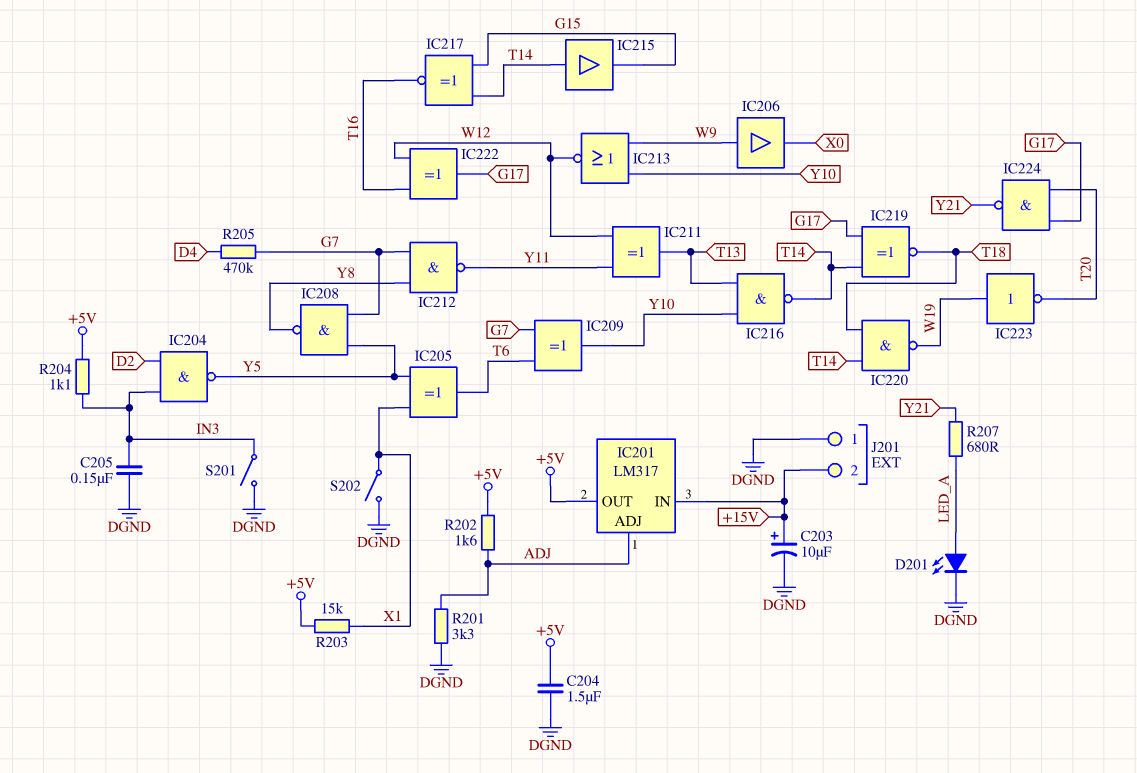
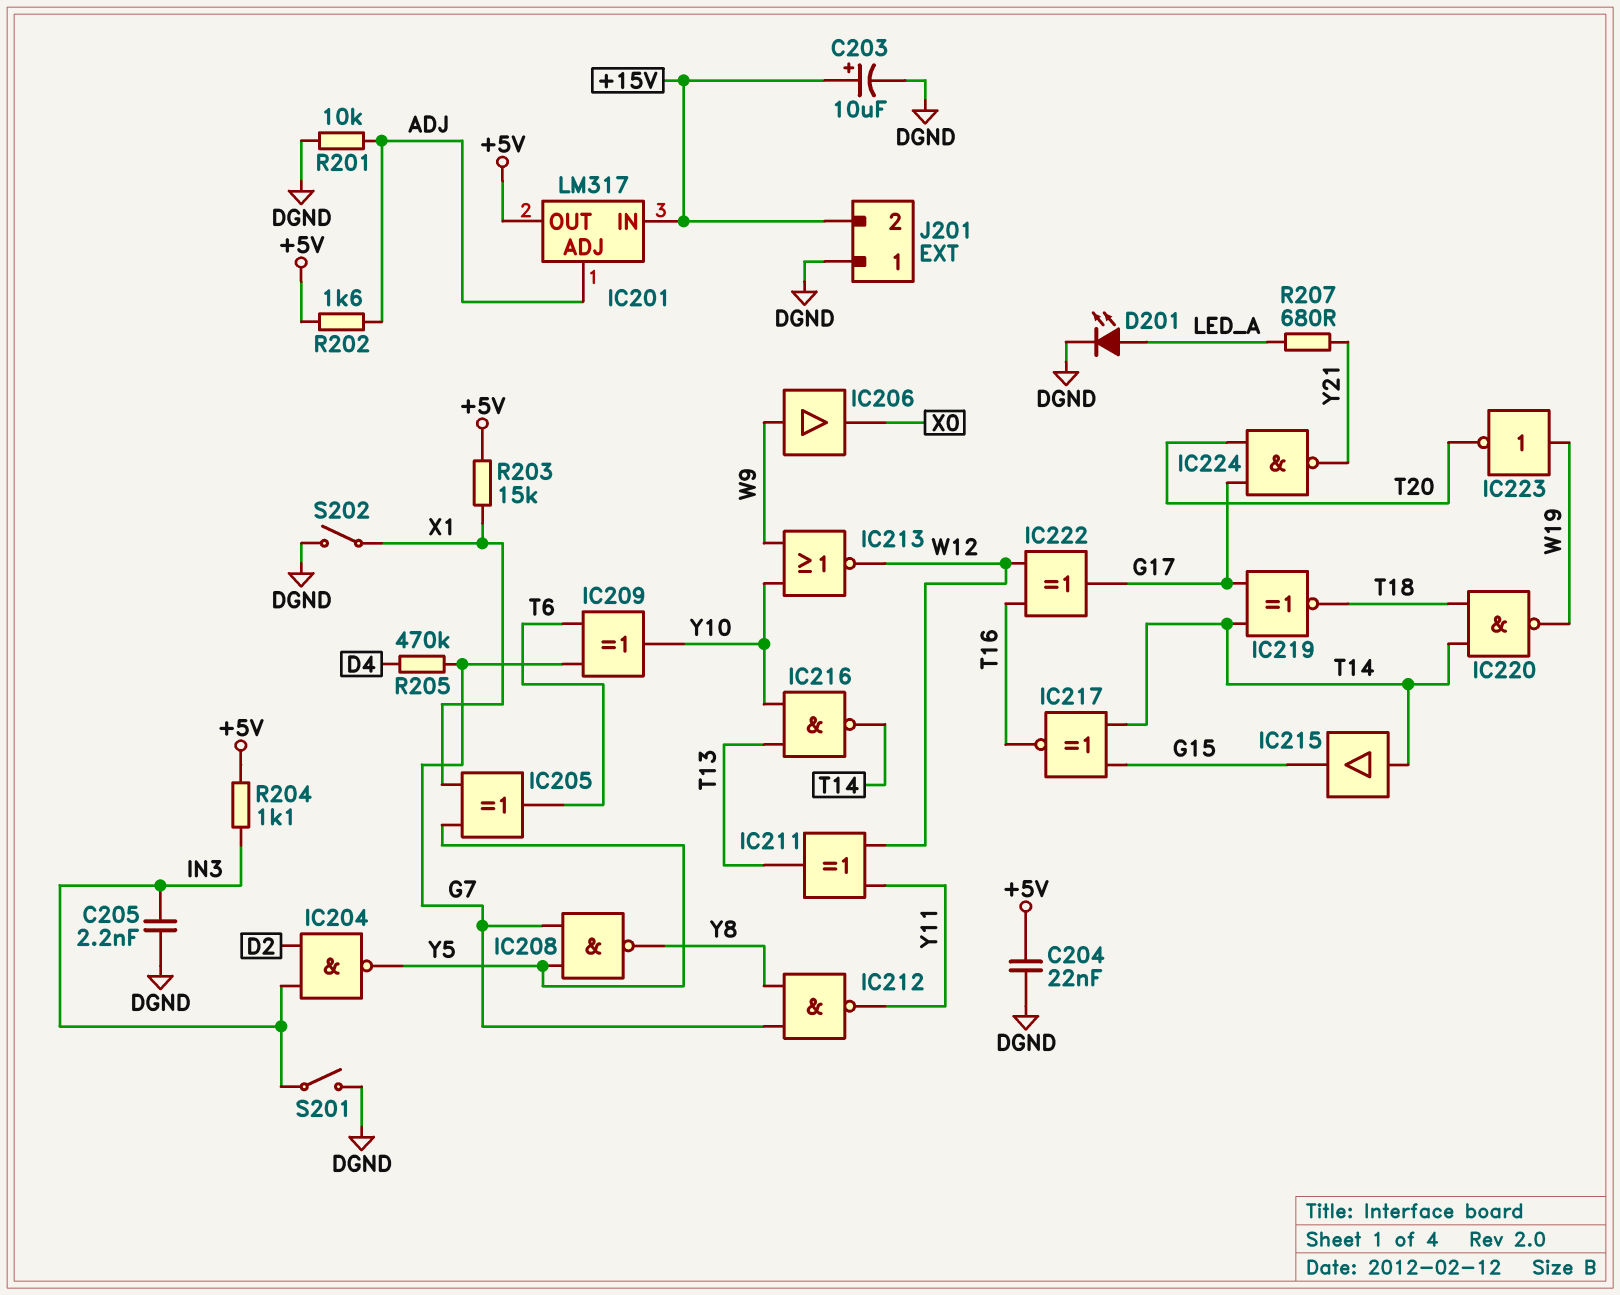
C204: 1.5uF (+5V, DGND) -> 22nF (+5V, DGND)
C205: 150nF (DGND, IN3) -> 2.2nF (DGND, IN3)
R201: 3.3k (ADJ, DGND) -> 10k (ADJ, DGND)

